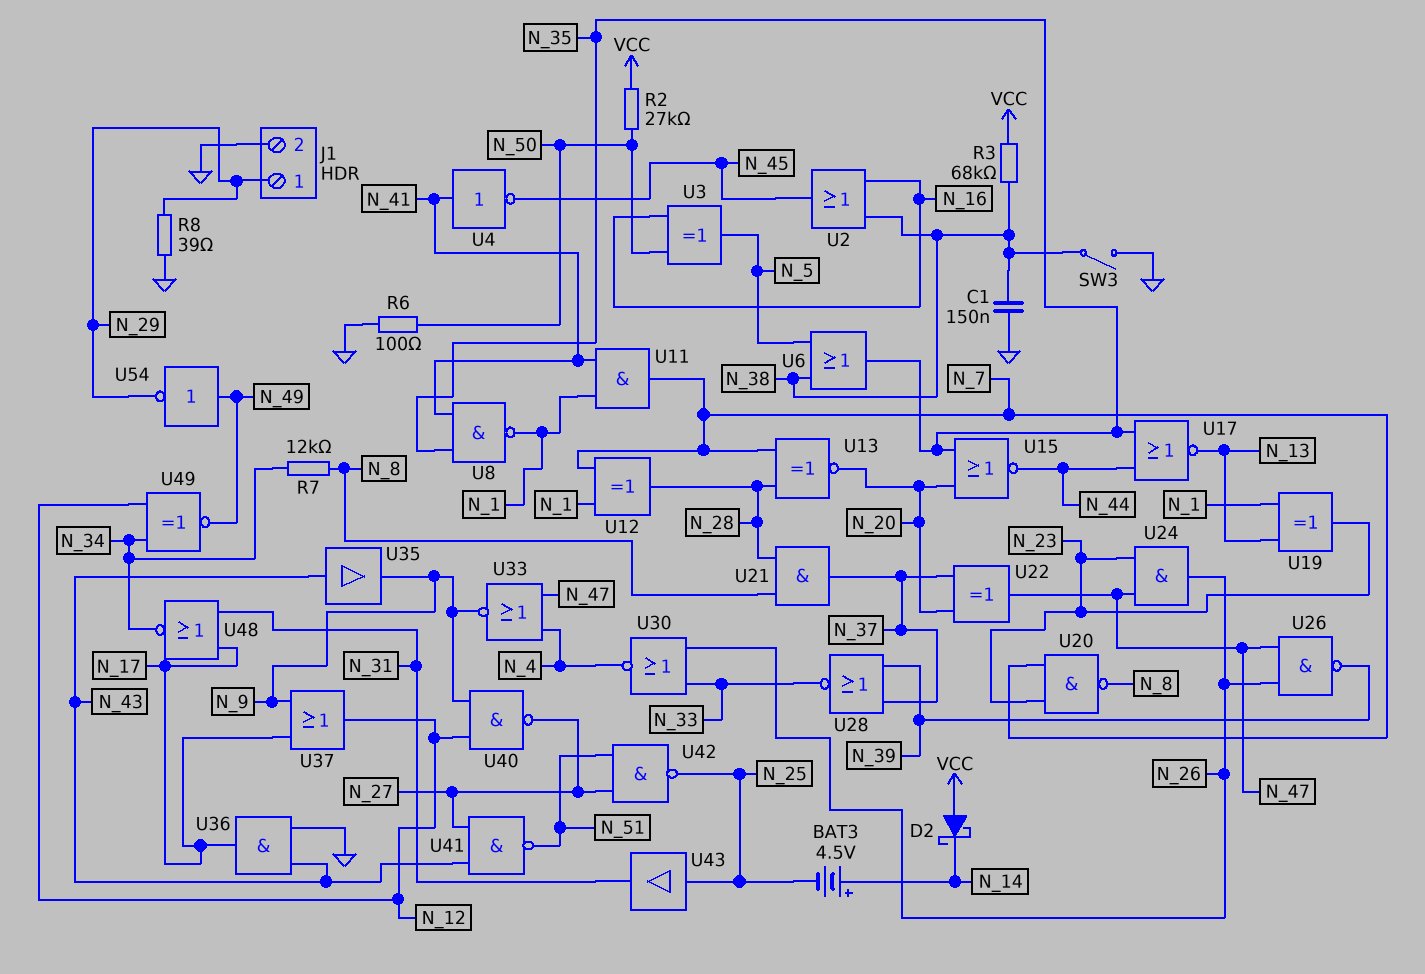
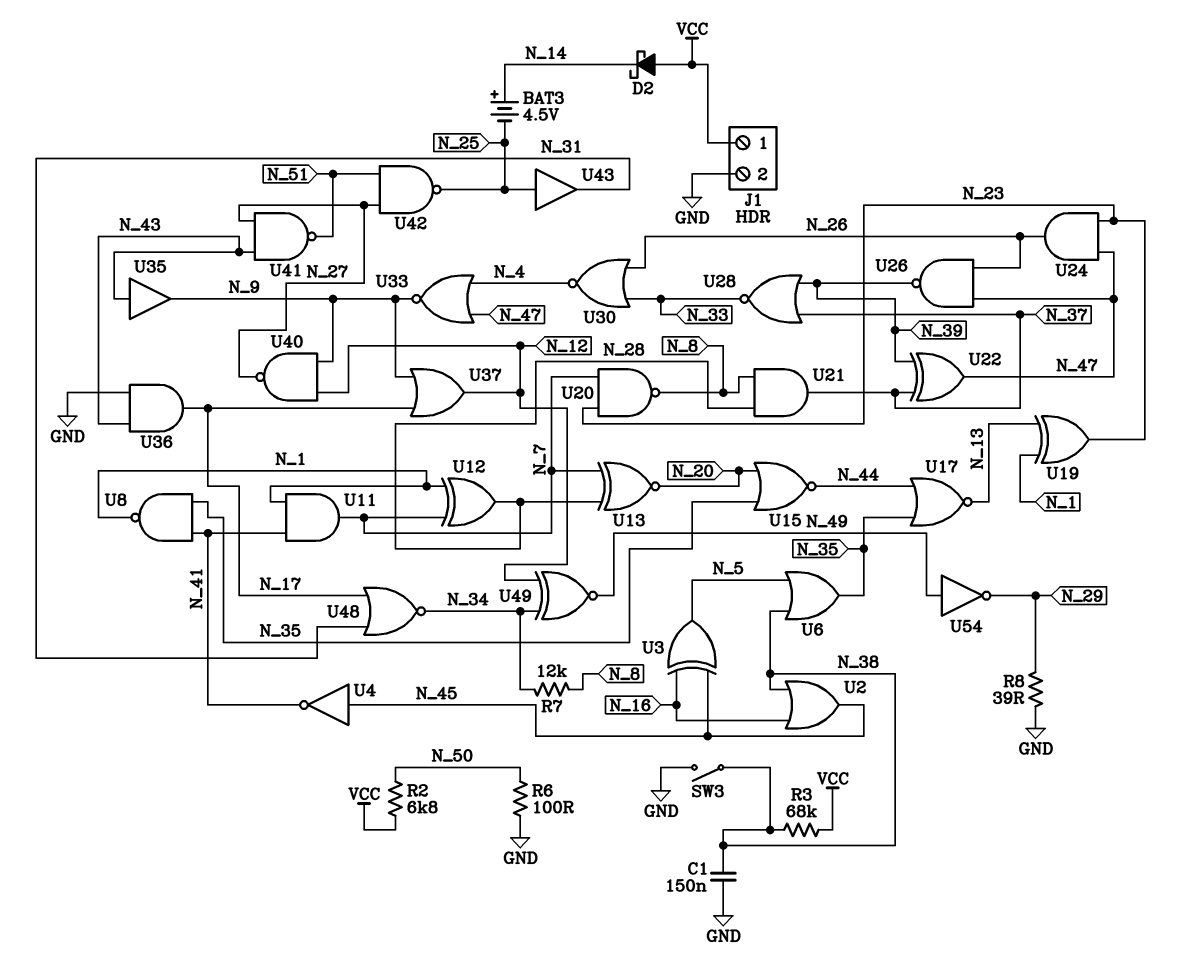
J1 pin 1: N_29 -> VCC
R2: 27k (N_50, VCC) -> 6.8k (N_50, VCC)
U3: XOR (in N_16, in N_50, out N_5) -> XOR (in N_16, in N_45, out N_5)
U4: NOT (in N_41, out N_45) -> NOT (in N_45, out N_41)
U22: XOR (in N_20, in N_37, out N_47) -> XOR (in N_37, in N_39, out N_47)

